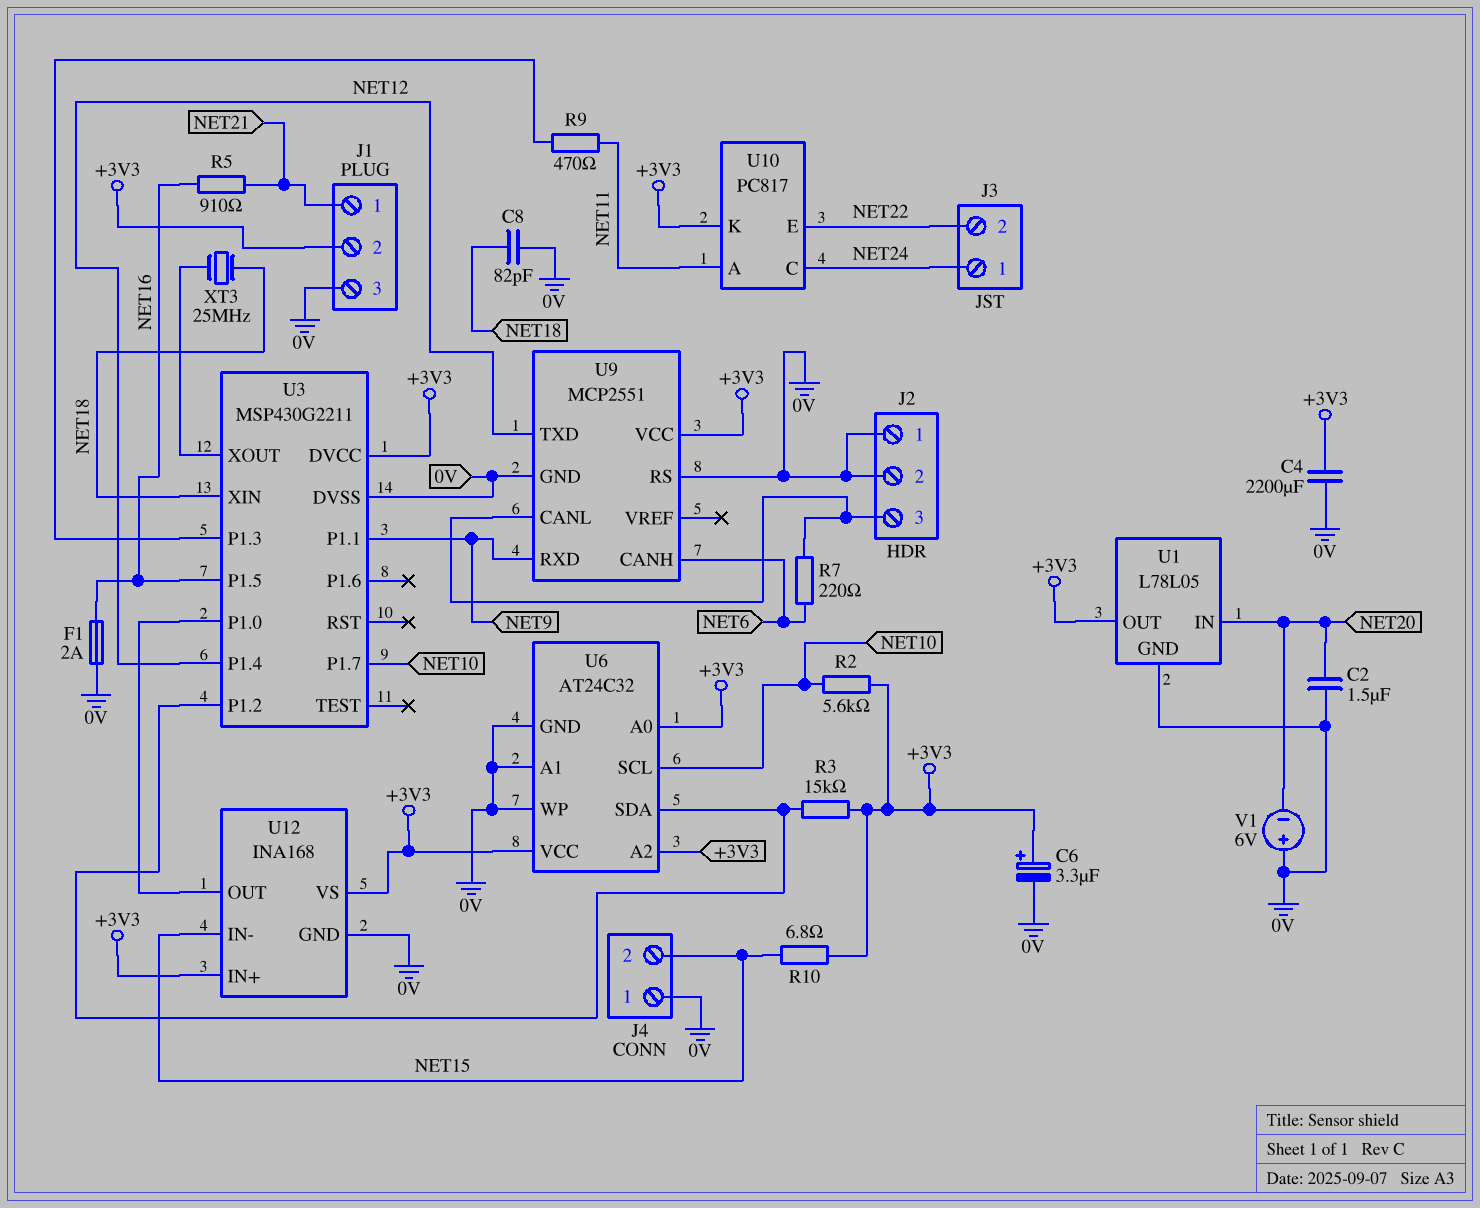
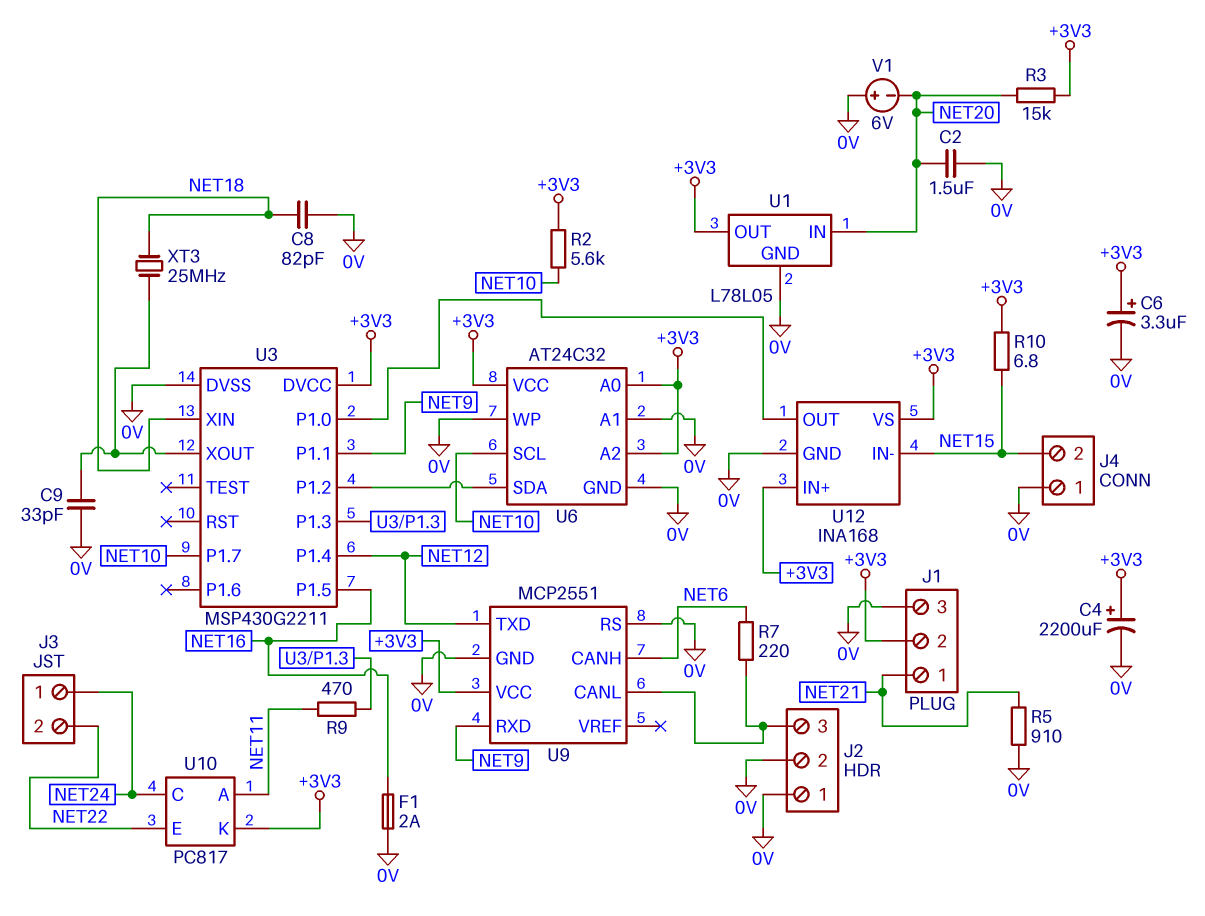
C4: 2200uF (+3V3, 0V) -> 2200uF (plus +3V3, minus 0V)
C9: none -> 33pF (0V, U3/XOUT)
R3: 15k (+3V3, U3/P1.2) -> 15k (+3V3, NET20)
R5: 910 (NET16, NET21) -> 910 (0V, NET21)

